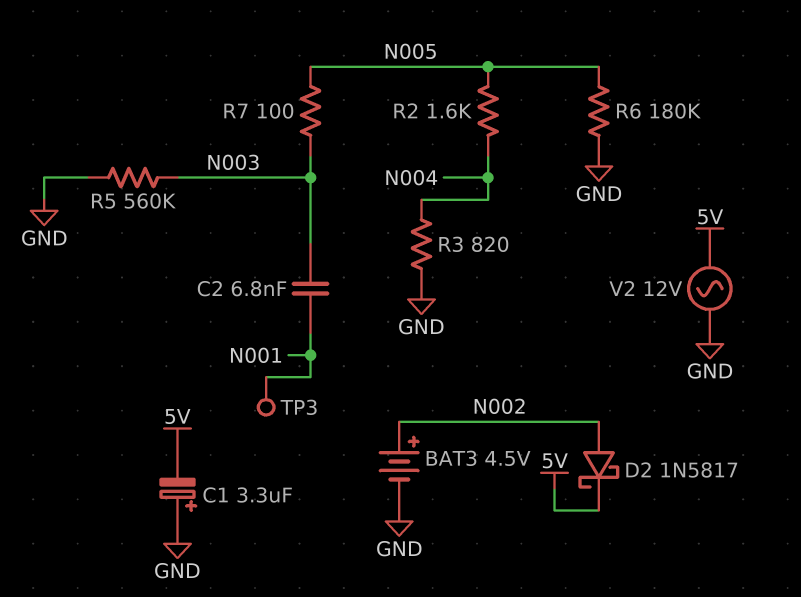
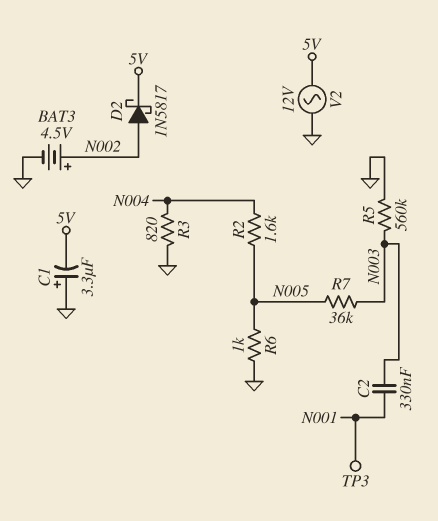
C2: 6.8nF (N001, N003) -> 330nF (N001, N003)
R6: 180k (GND, N005) -> 1k (GND, N005)
R7: 100 (N003, N005) -> 36k (N003, N005)

